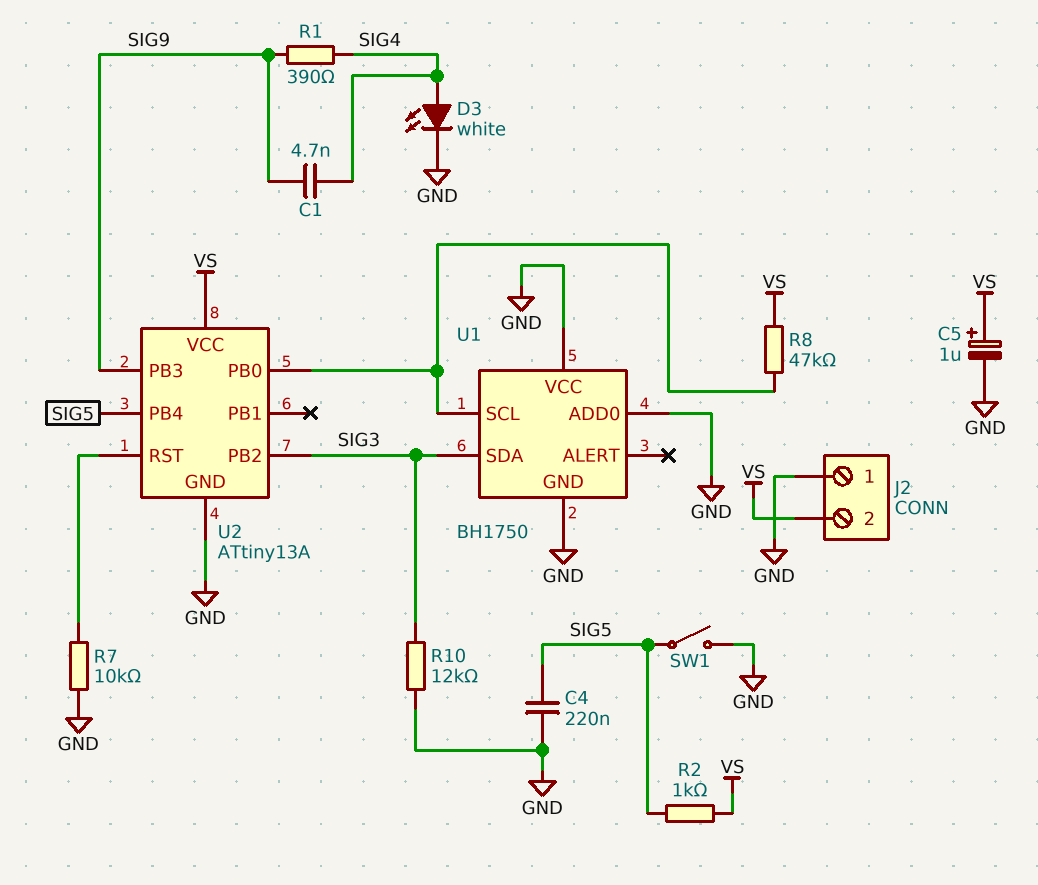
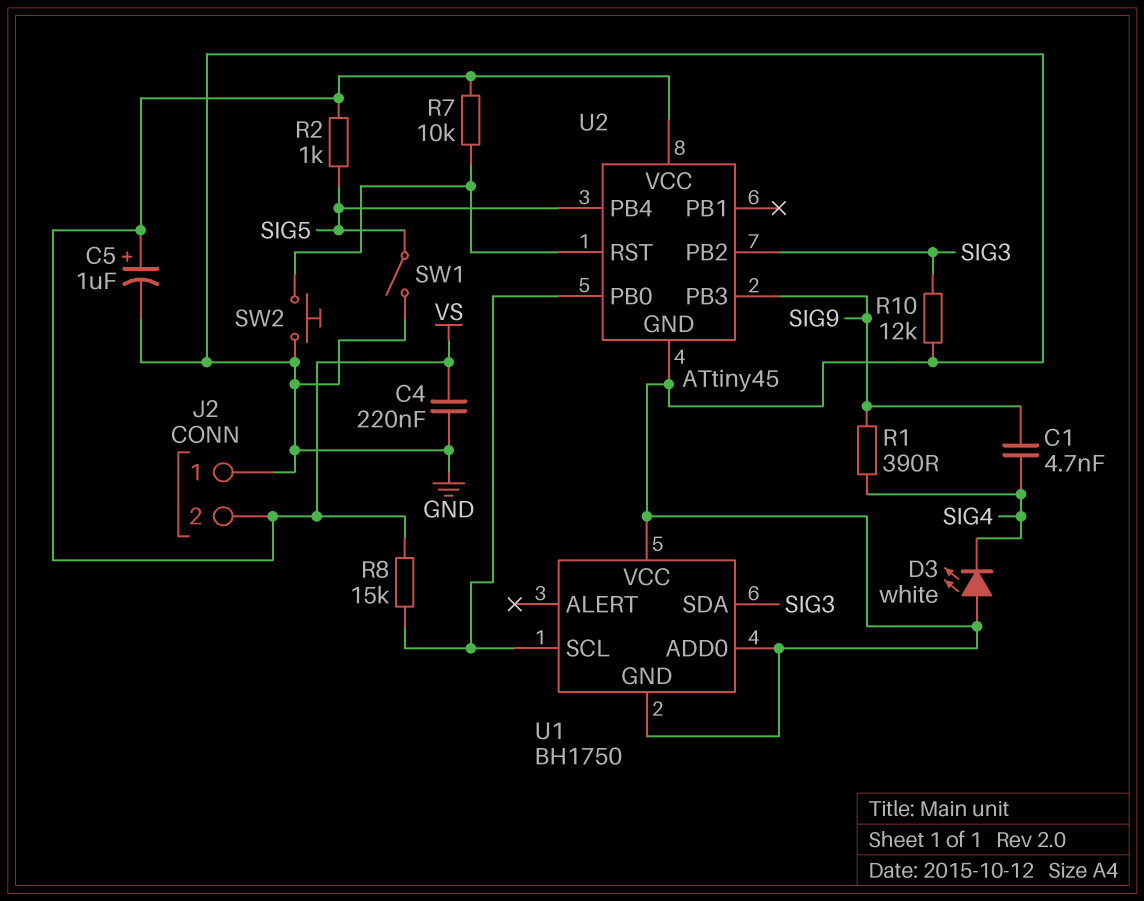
C4: 220nF (GND, SIG5) -> 220nF (GND, VS)
D3: LED white (A SIG4, K GND) -> LED white (A GND, K SIG4)
R7: 10k (GND, U2/RST) -> 10k (U2/RST, VS)
R8: 47k (U1/SCL, VS) -> 15k (U1/SCL, VS)
SW2: none -> button (GND, U2/RST)
U2: ATtiny13A -> ATtiny45

